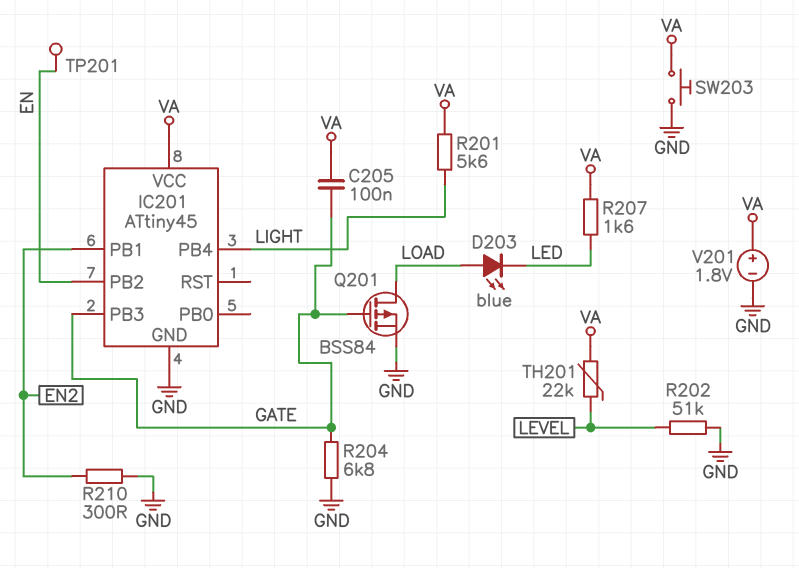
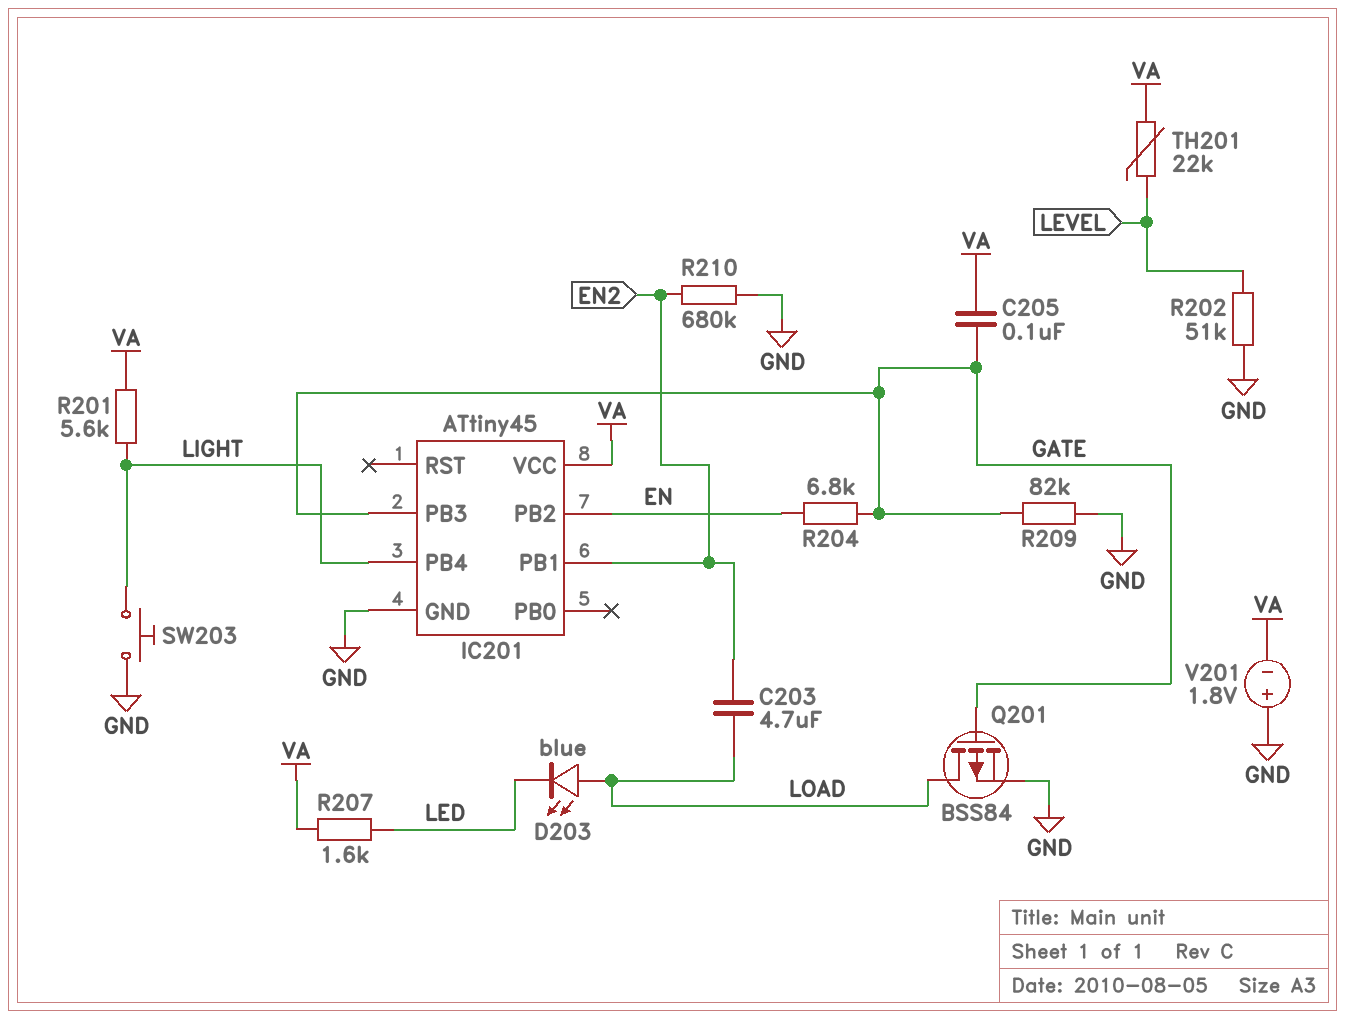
C203: none -> 4.7uF (EN2, LOAD)
R204: 6.8k (GATE, GND) -> 6.8k (EN, GATE)
R209: none -> 82k (GATE, GND)
R210: 300 (EN2, GND) -> 680k (EN2, GND)
SW203: button (GND, VA) -> button (GND, LIGHT)
TP201: test point (EN) -> none
V201: 1.8V (plus VA, minus GND) -> 1.8V (plus GND, minus VA)

